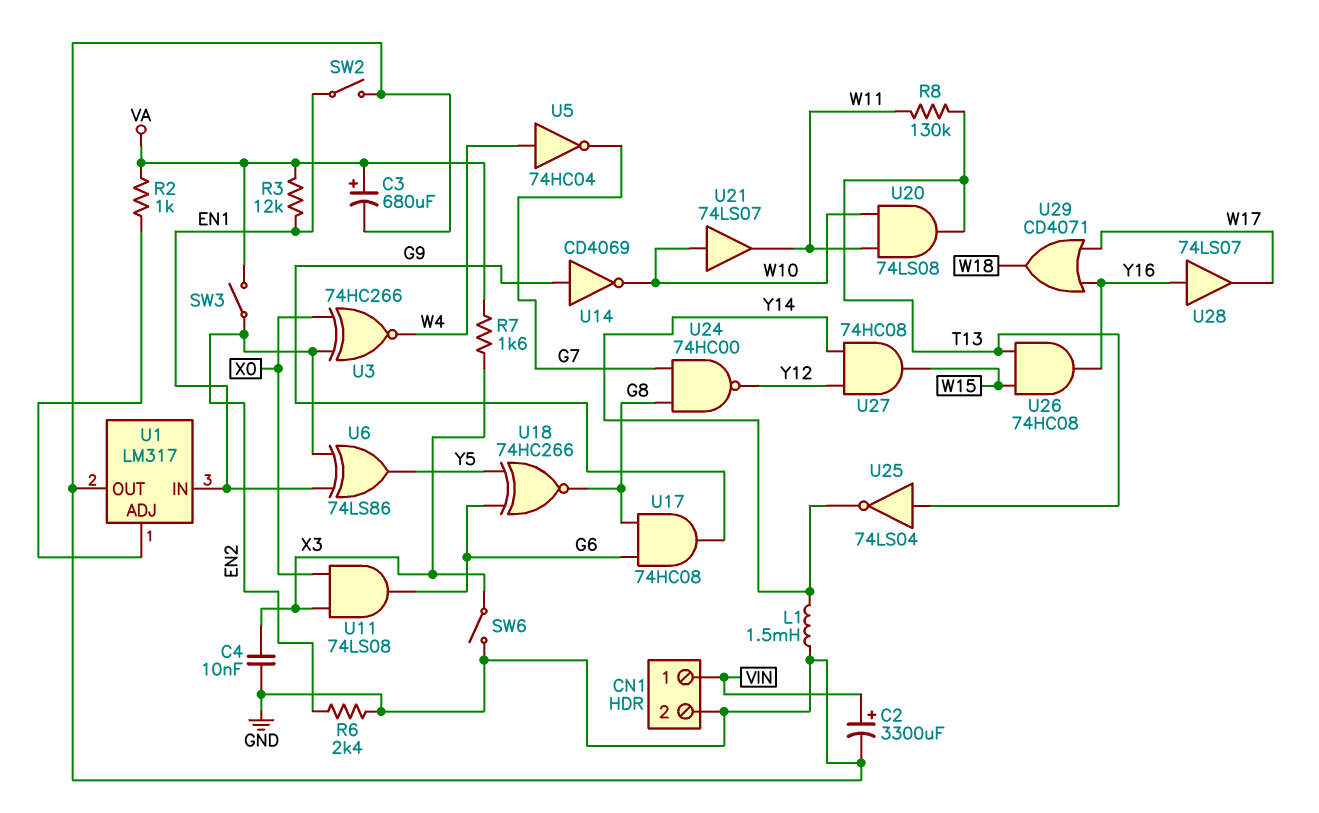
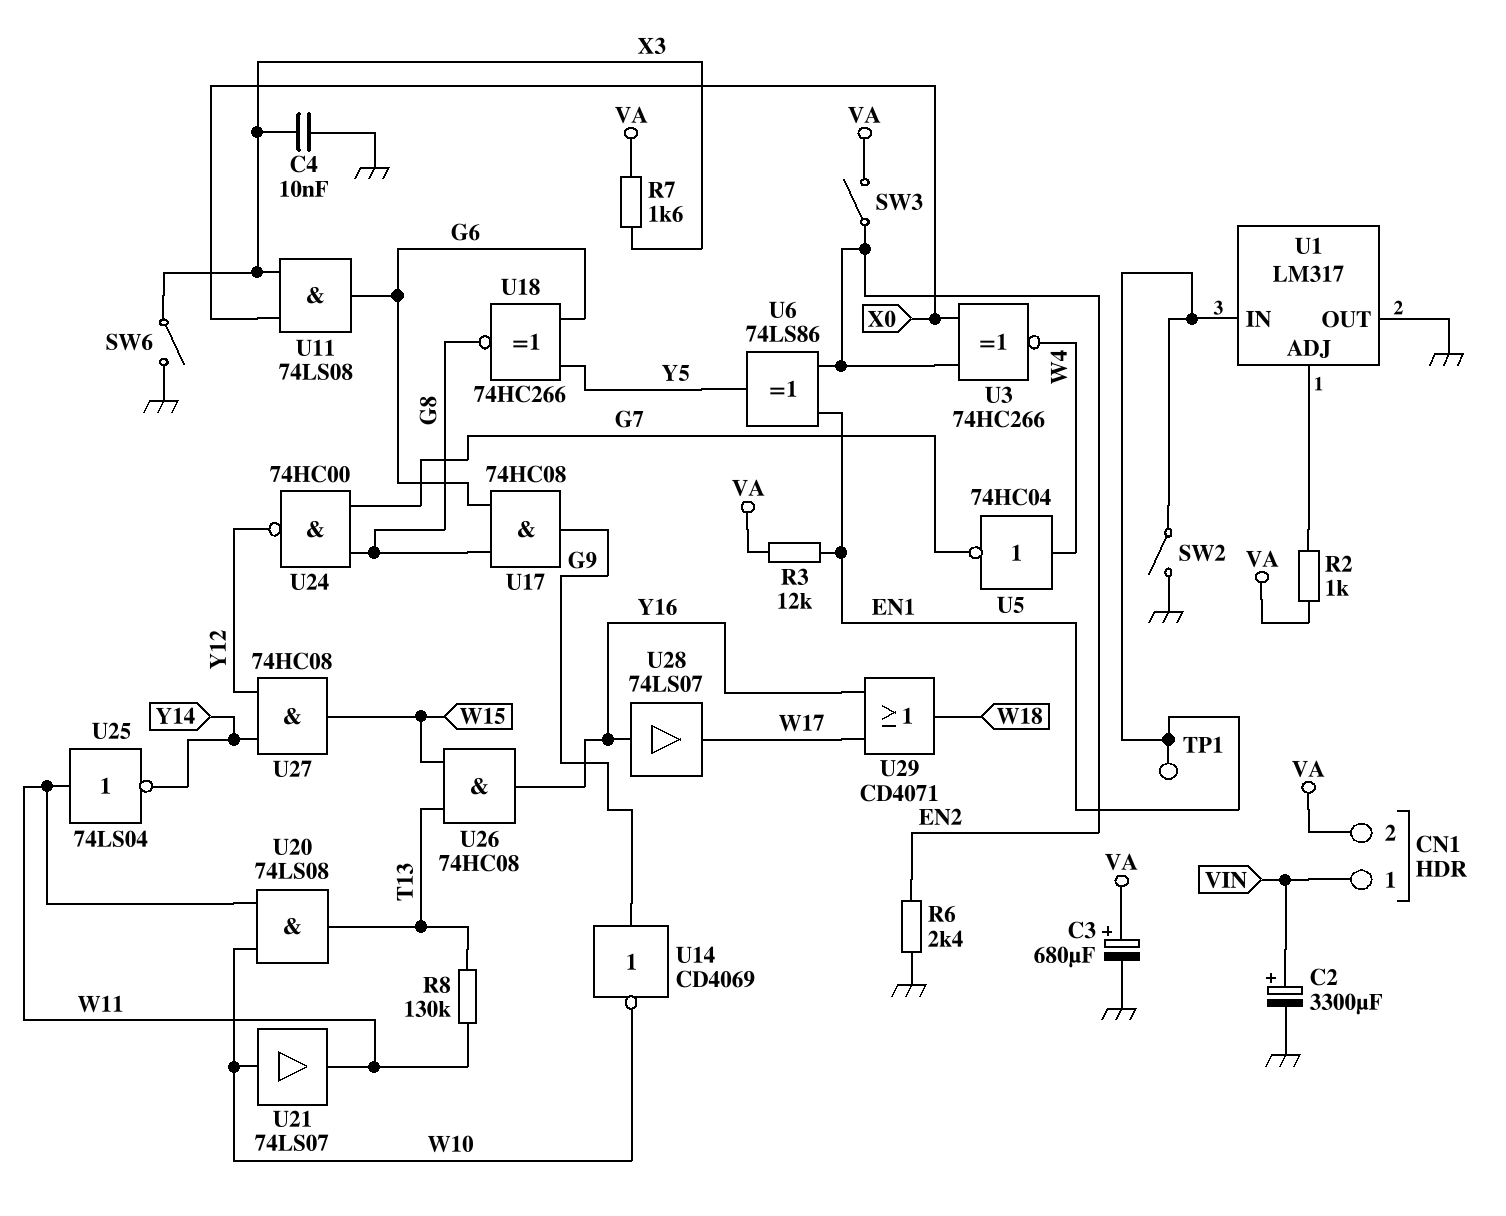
CN1 pin 2: GND -> VA
L1: 1.5mH (GND, Y14) -> none
TP1: none -> test point (EN1)
U25: NOT 74LS04 (in T13, out Y14) -> NOT 74LS04 (in W11, out Y14)

